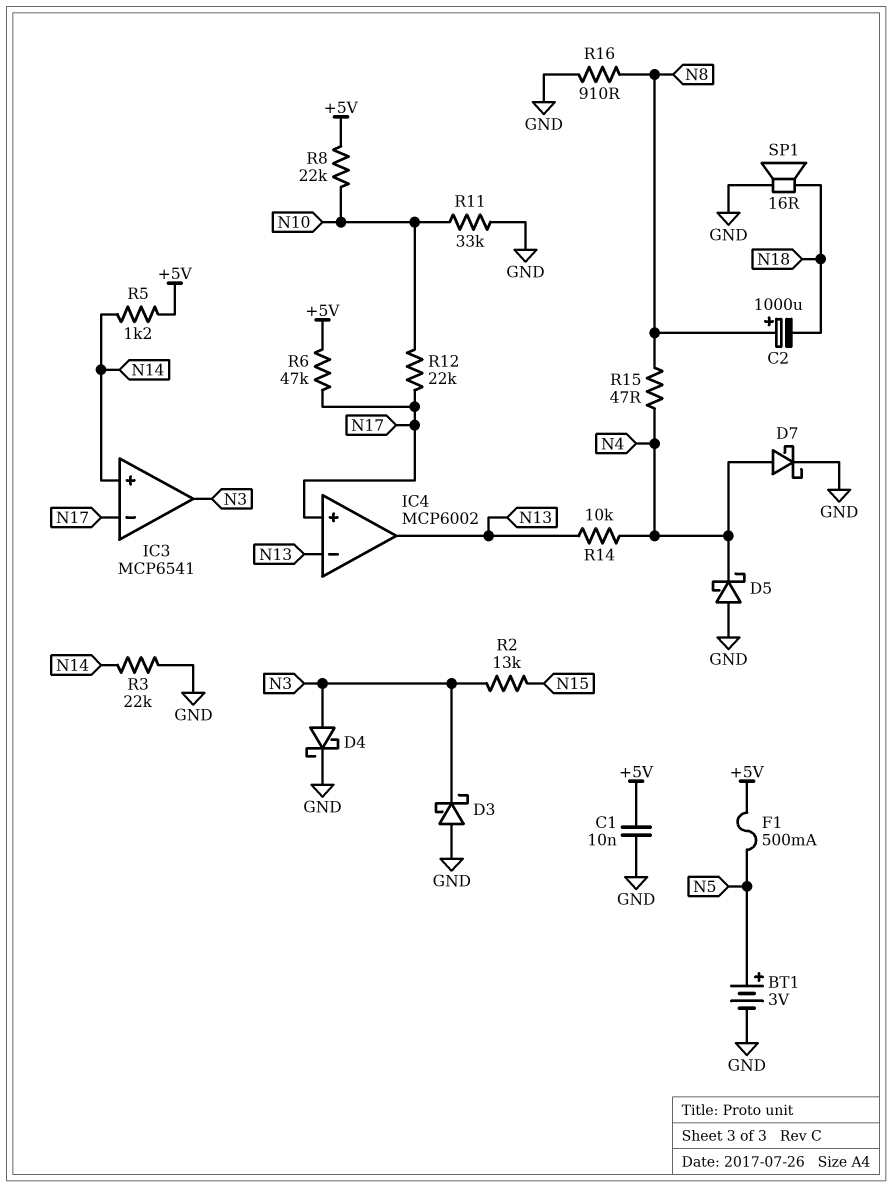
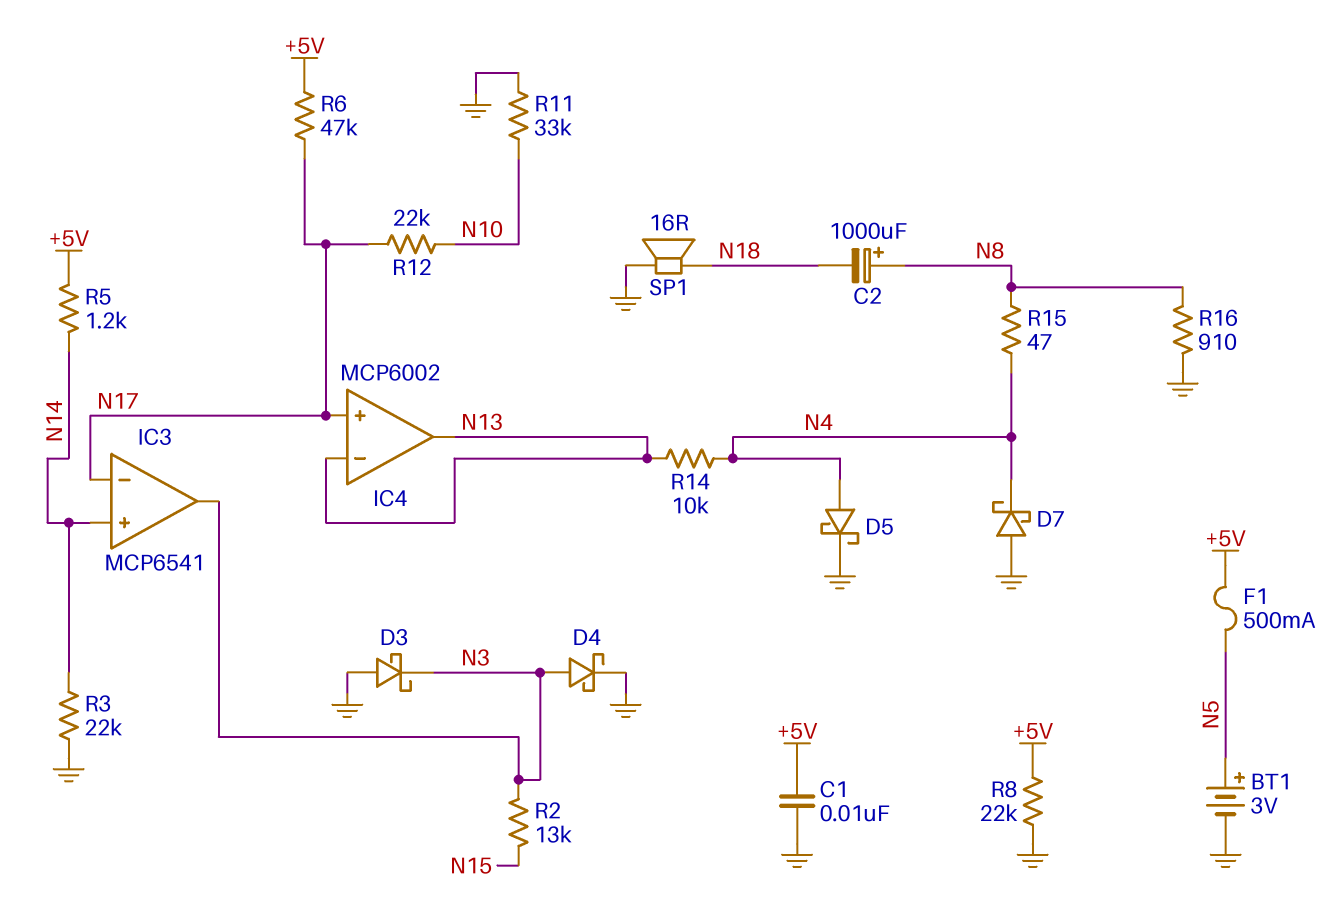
D5: schottky (A GND, K N4) -> schottky (A N4, K GND)
D7: schottky (A N4, K GND) -> schottky (A GND, K N4)
R8: 22k (+5V, N10) -> 22k (+5V, GND)

